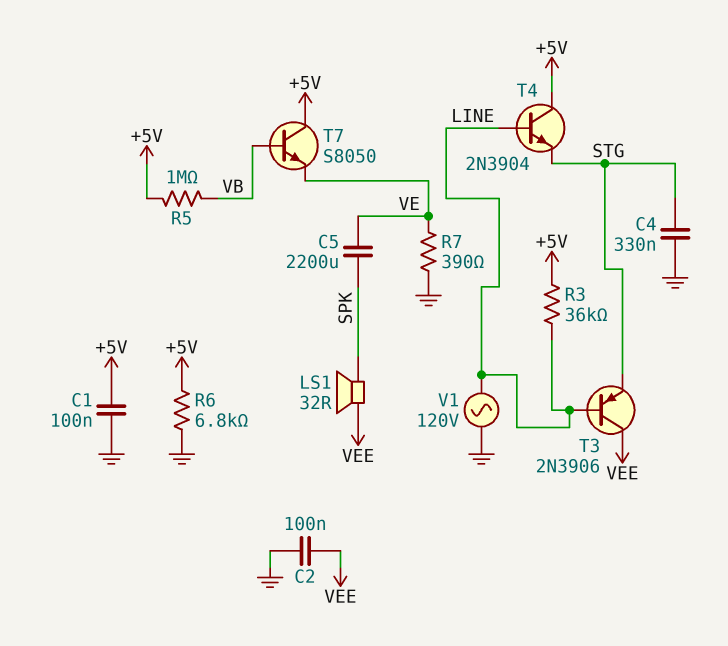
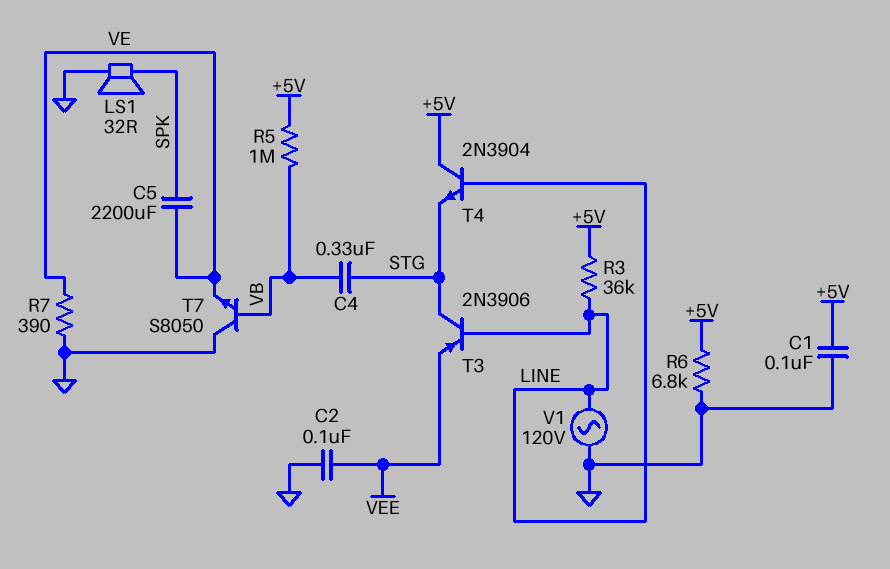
C4: 330nF (GND, STG) -> 330nF (STG, VB)
LS1: speaker 32R (SPK, VEE) -> speaker 32R (GND, SPK)
T3: PNP 2N3906 (B LINE, C VEE, E STG) -> PNP 2N3906 (B LINE, C STG, E VEE)
T7: NPN S8050 (B VB, C +5V, E VE) -> NPN S8050 (B VB, C GND, E VE)

